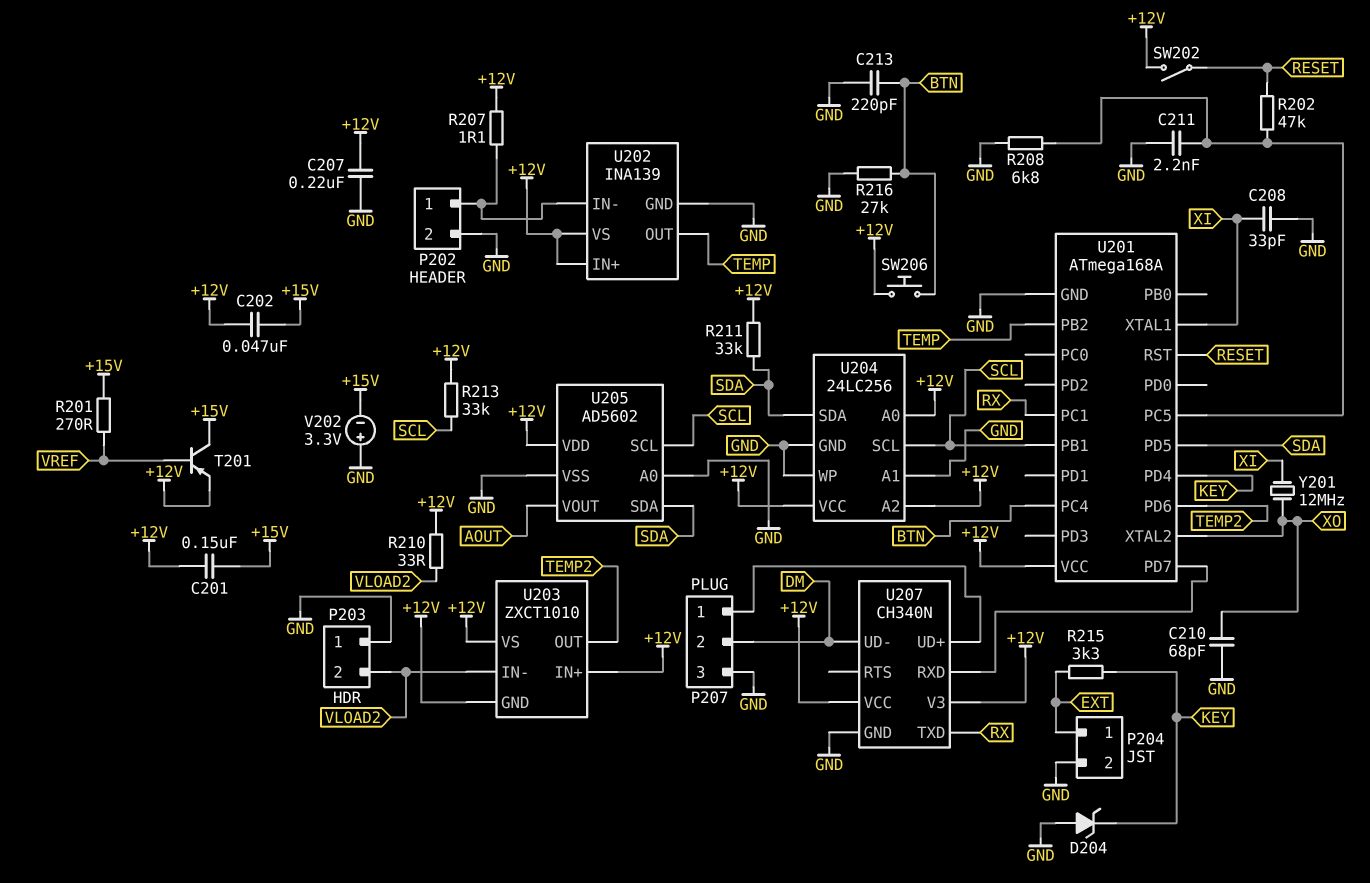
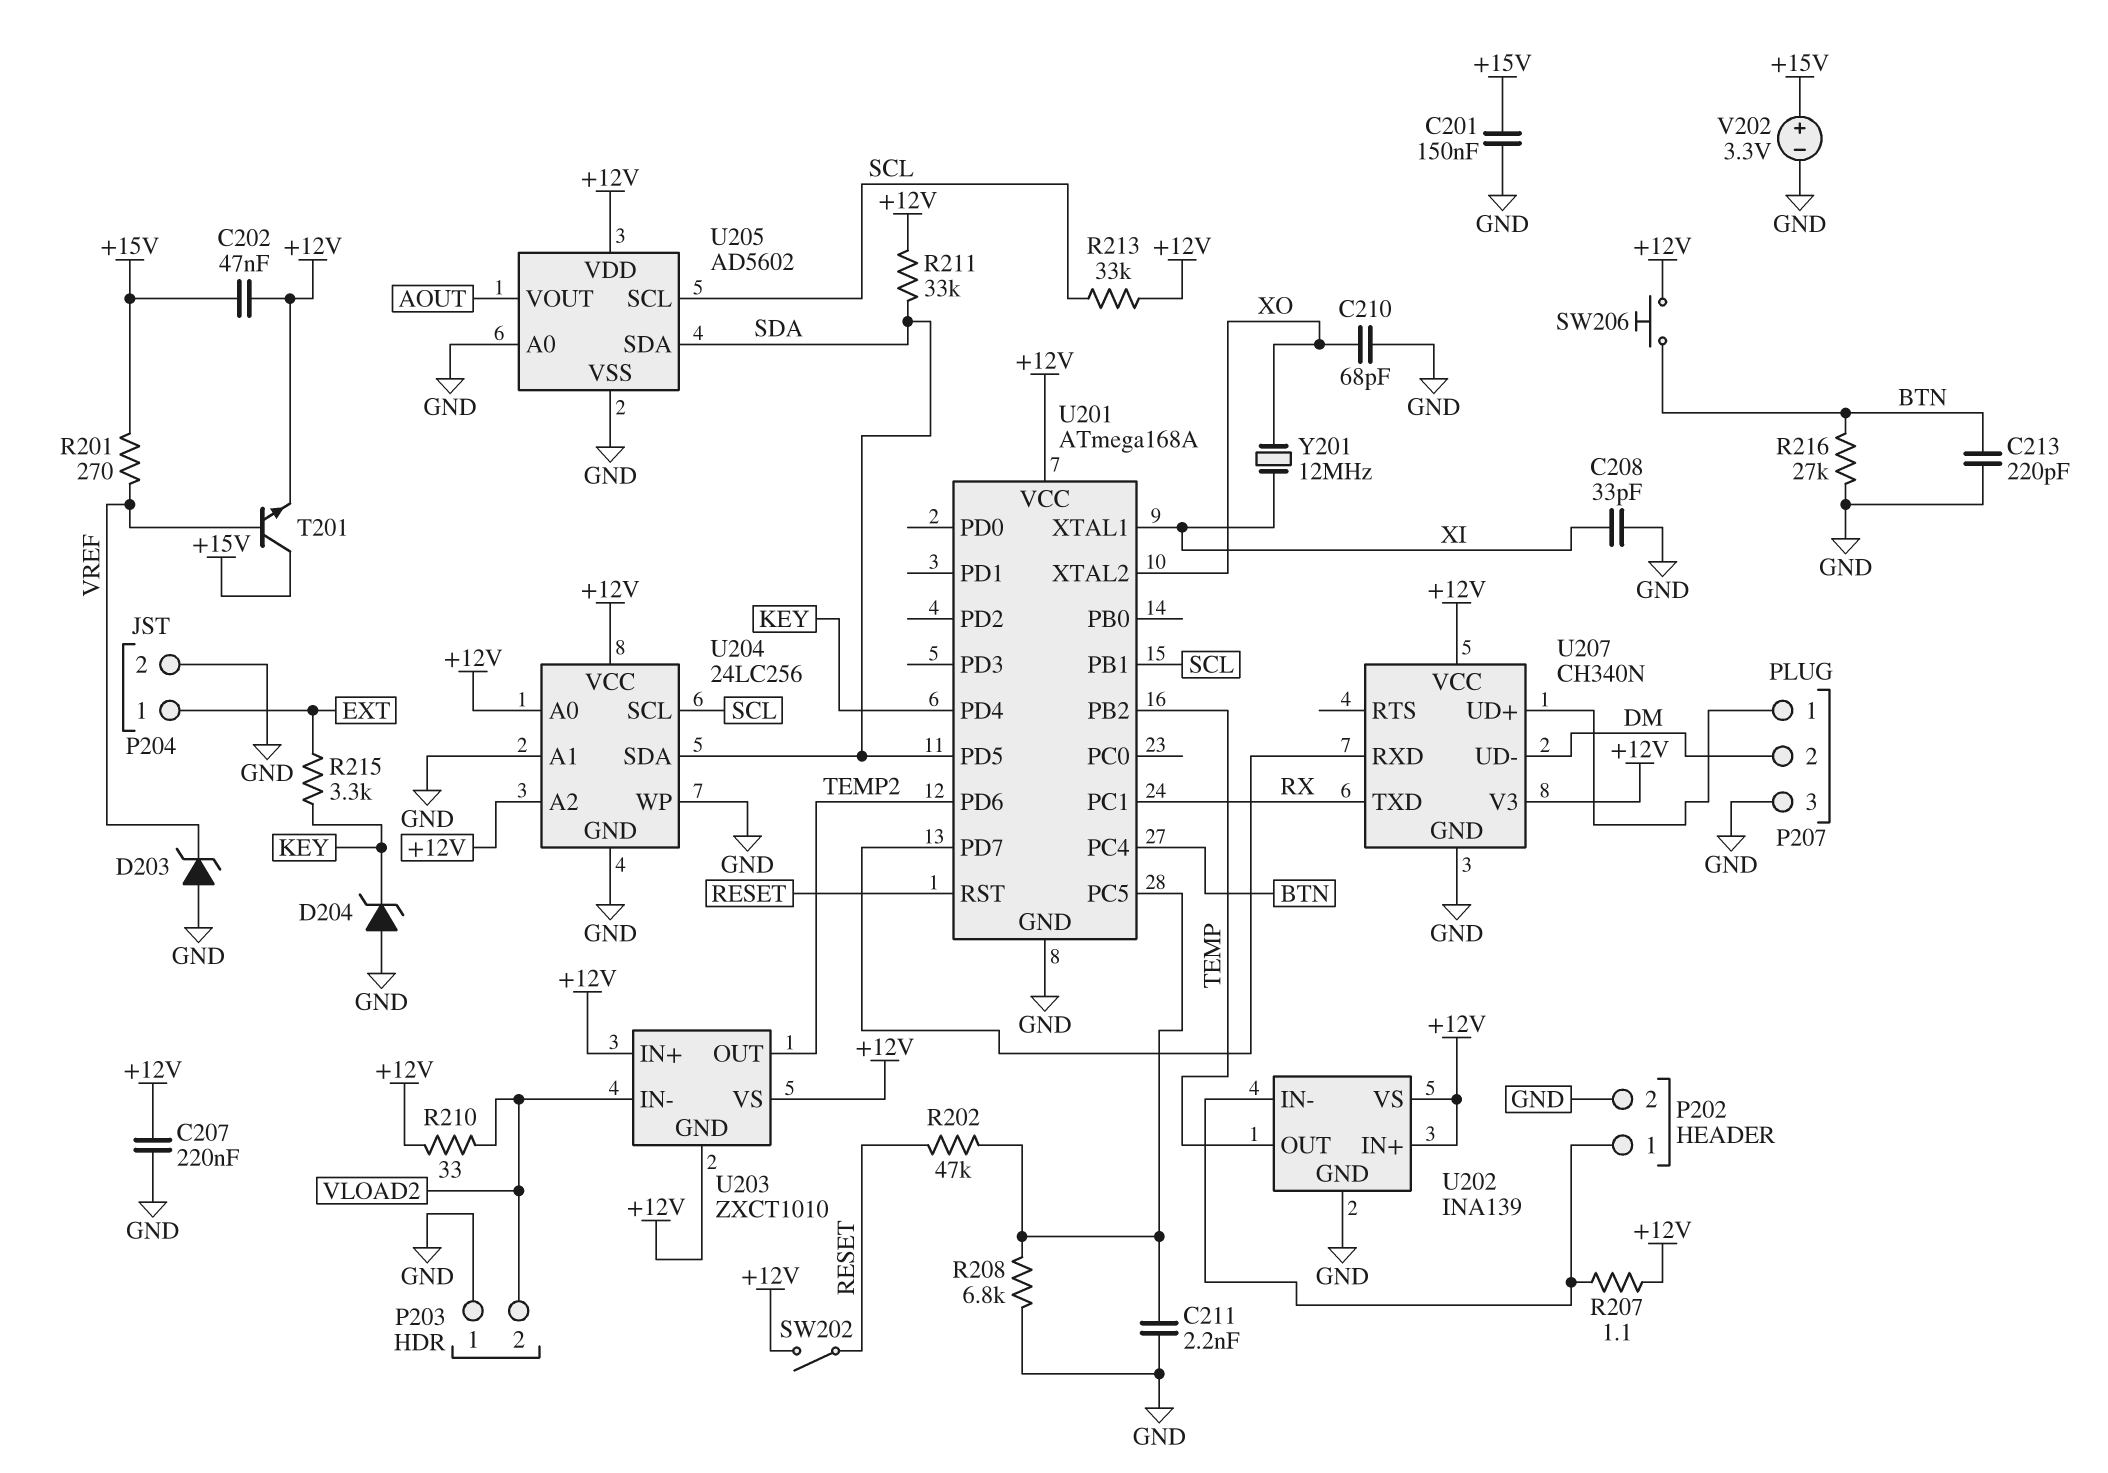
C201: 150nF (+12V, +15V) -> 150nF (+15V, GND)
D203: none -> zener (A GND, K VREF)
T201: PNP (B VREF, C +15V, E +12V) -> NPN (B VREF, C +15V, E +12V)
V202: 3.3V (plus GND, minus +15V) -> 3.3V (plus +15V, minus GND)

